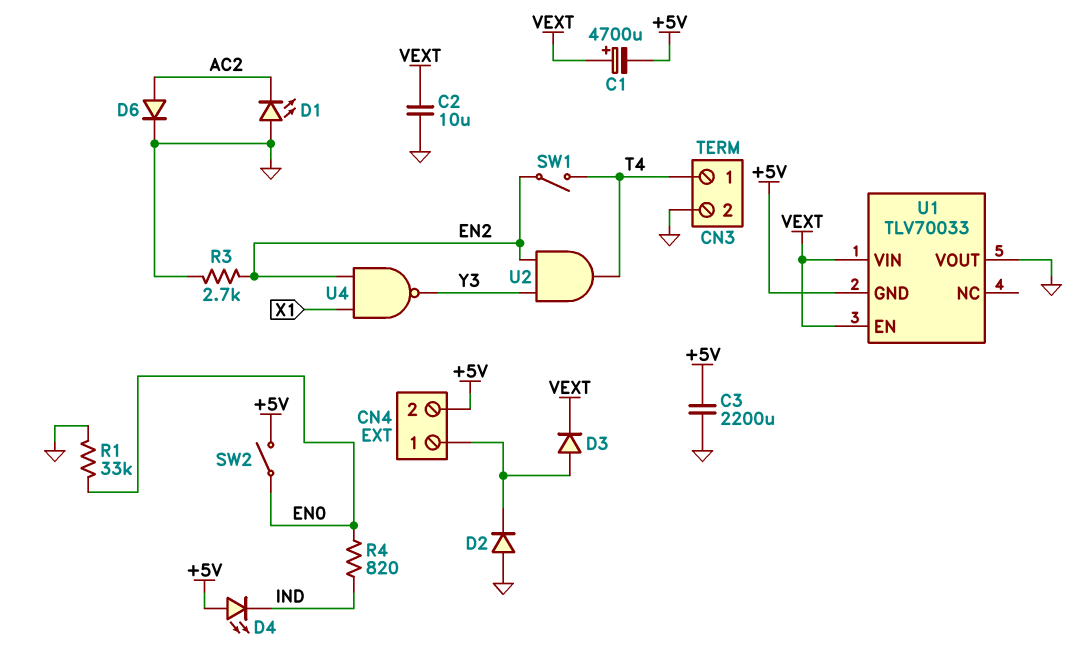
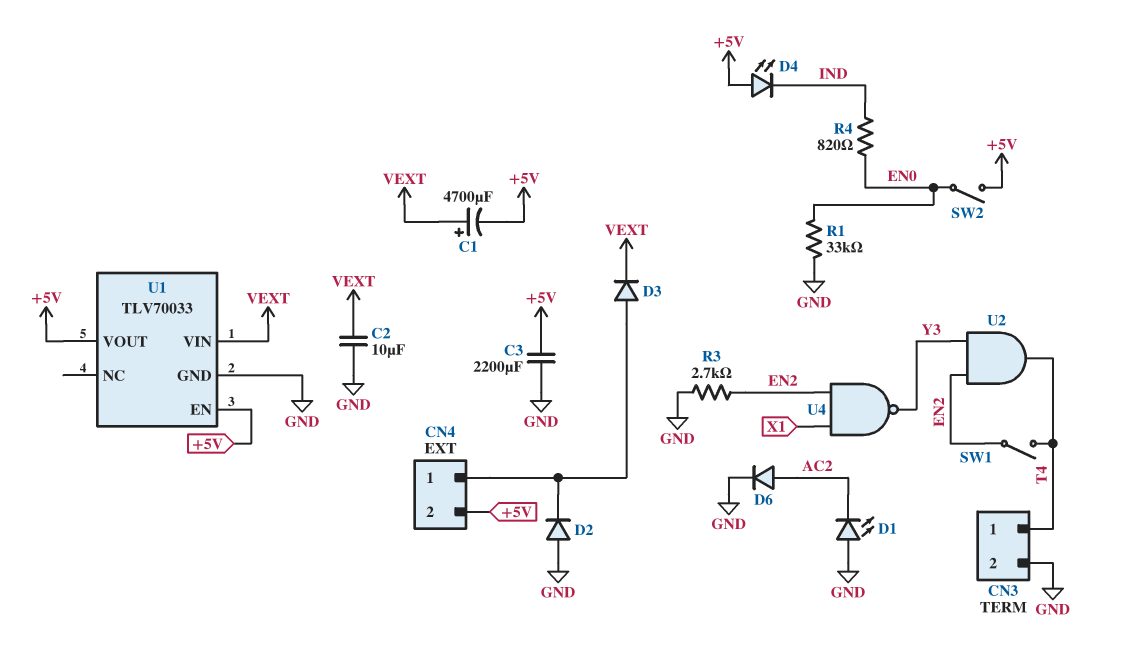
U1 pin EN: VEXT -> +5V
U1 pin GND: +5V -> GND
U1 pin VOUT: GND -> +5V

